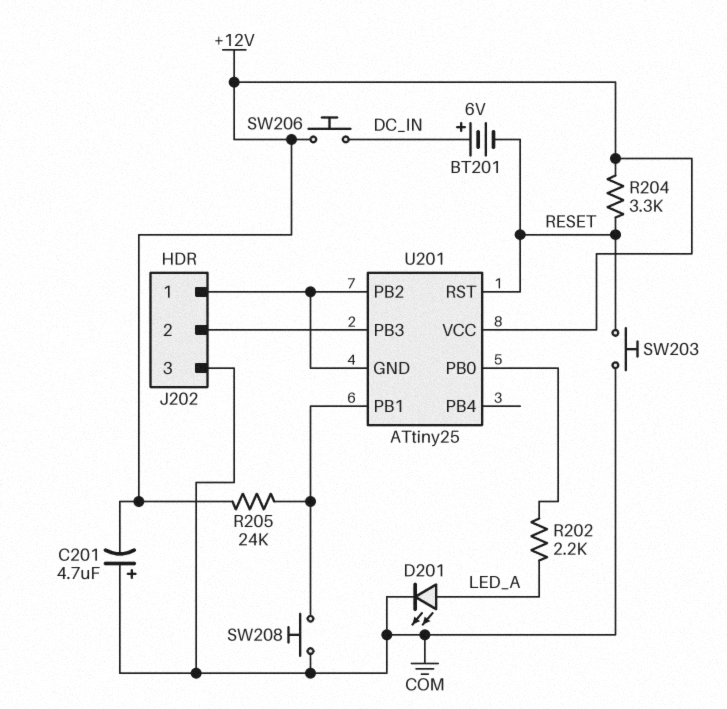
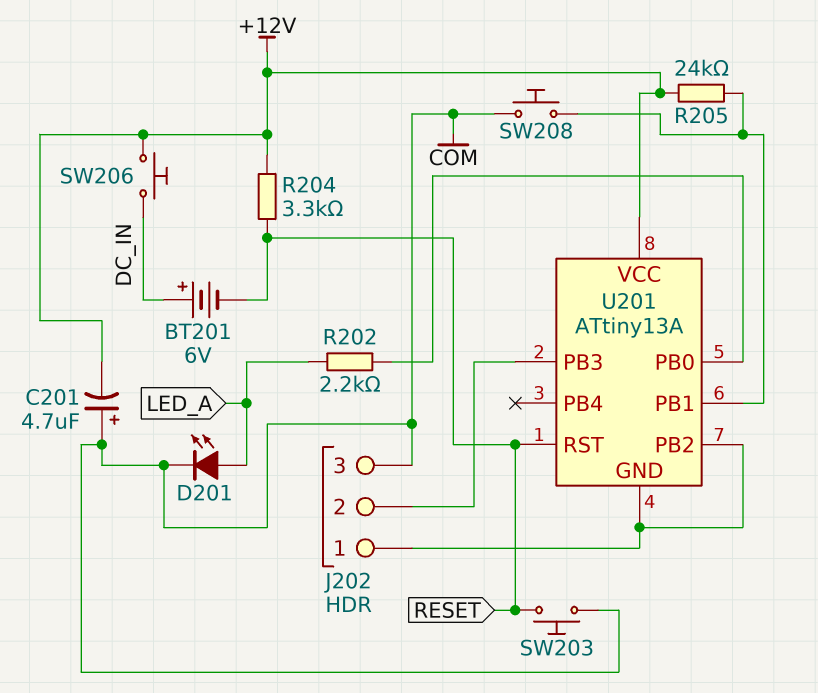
U201: ATtiny25 -> ATtiny13A

